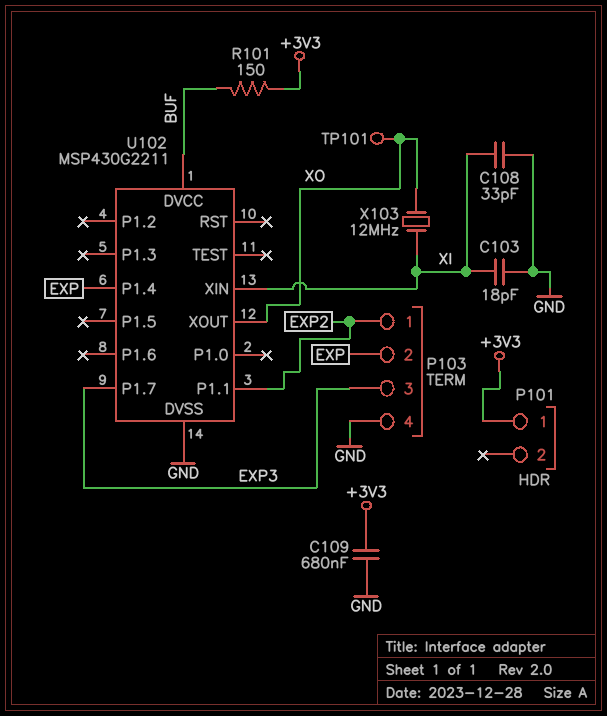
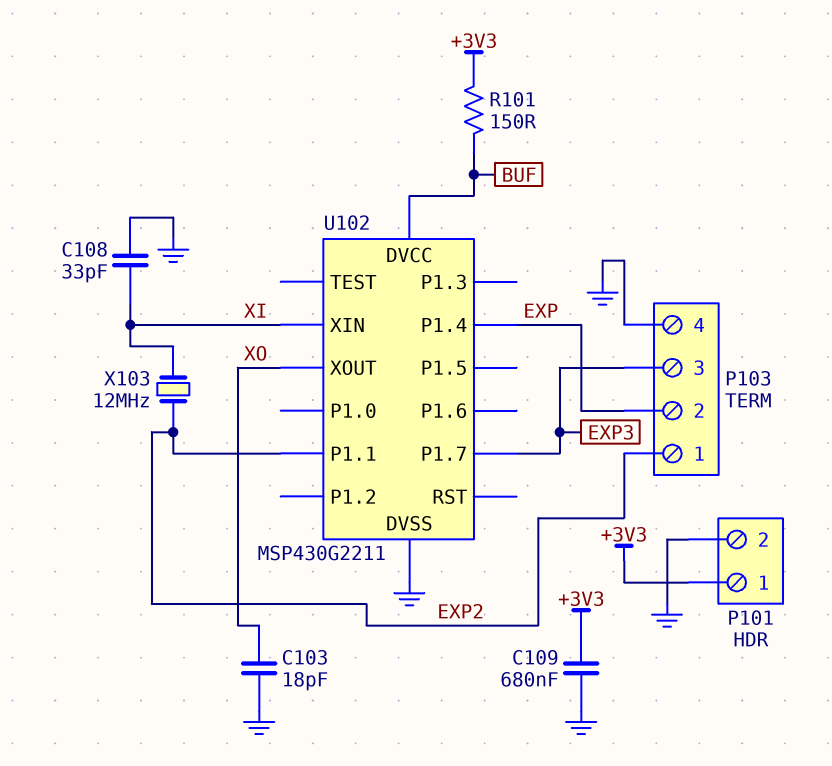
C103: 18pF (GND, XI) -> 18pF (GND, XO)
P101 pin 2: none -> GND
TP101: test point (XO) -> none
X103: 12MHz (XI, XO) -> 12MHz (EXP2, XI)

